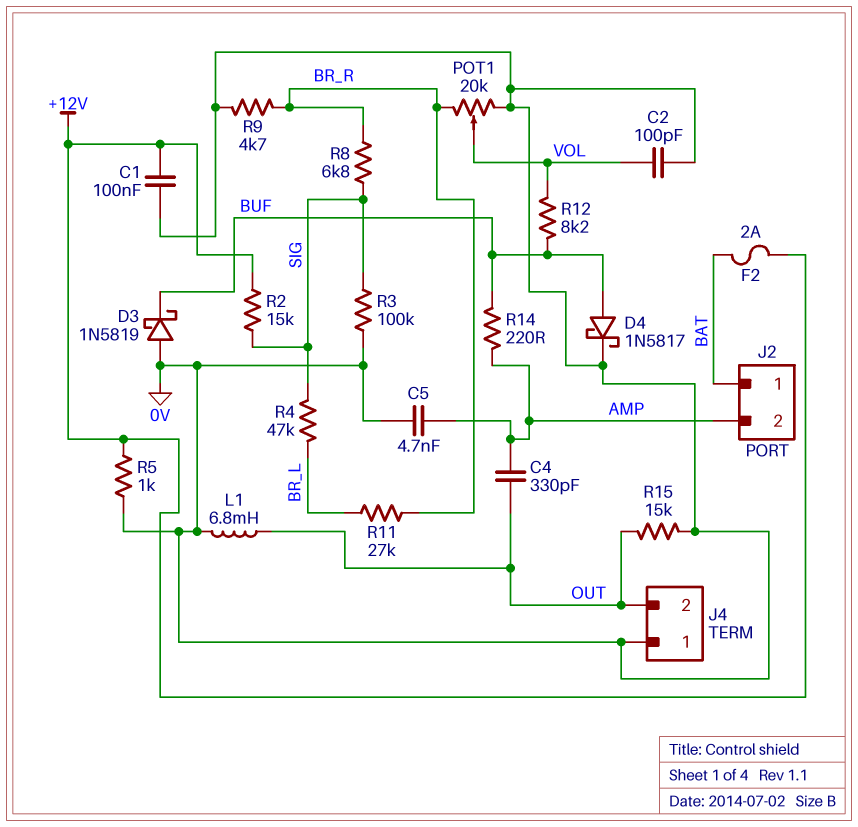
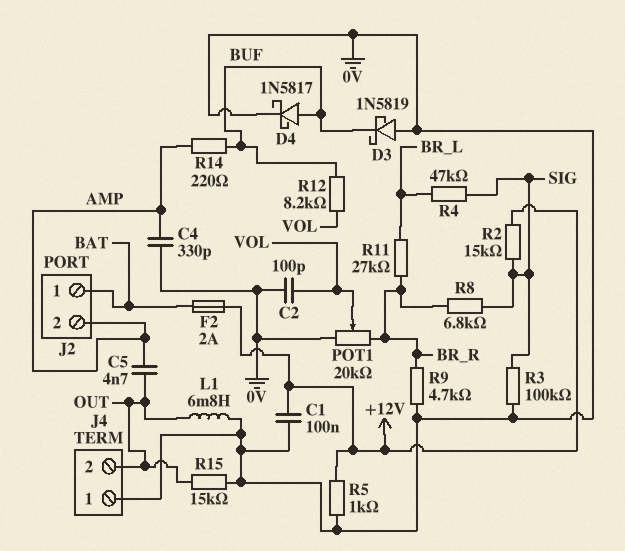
C4: 330pF (AMP, OUT) -> 330pF (0V, AMP)
C5: 4.7nF (0V, AMP) -> 4.7nF (AMP, OUT)

